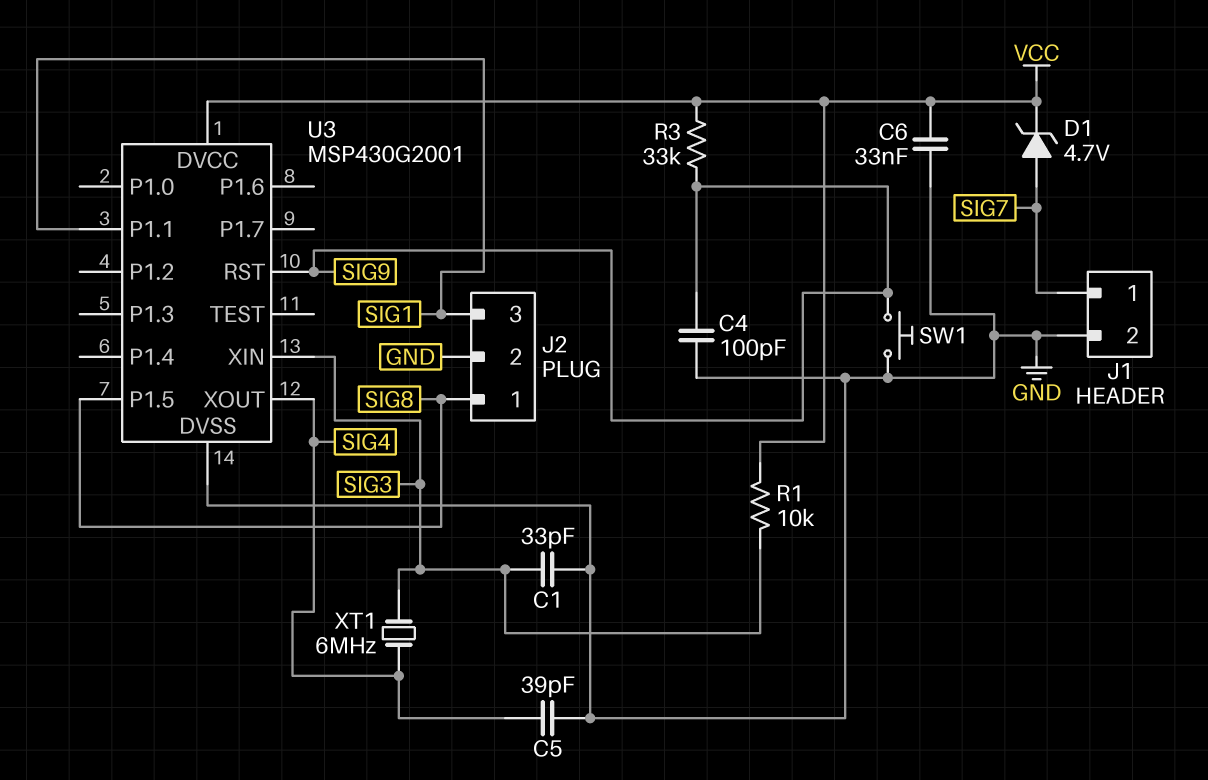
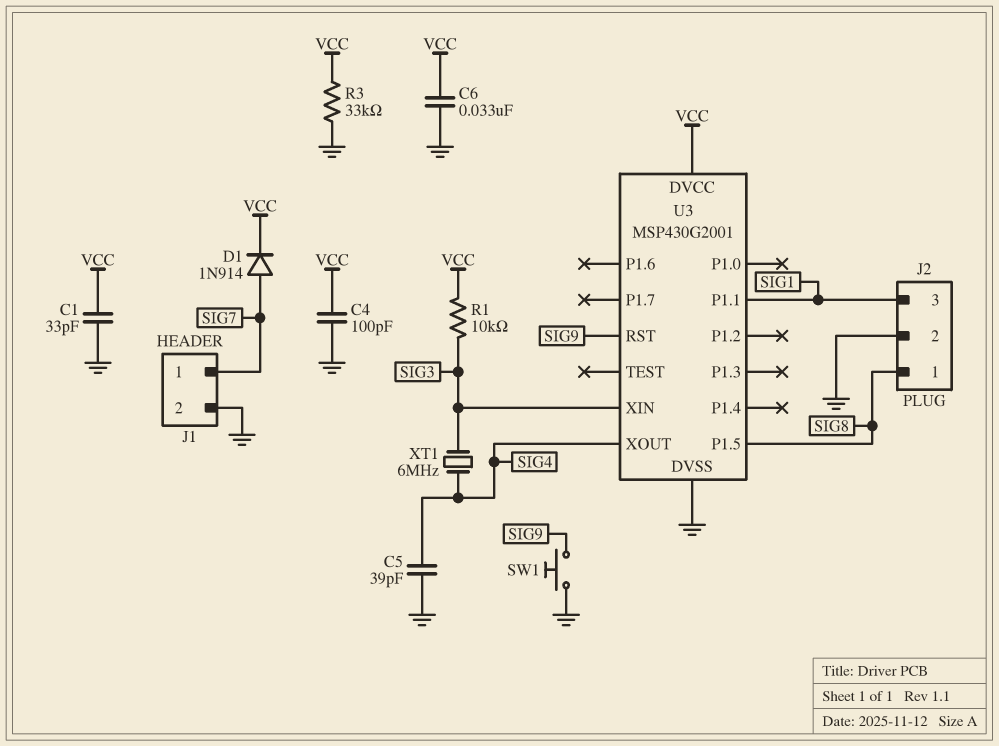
C1: 33pF (GND, SIG3) -> 33pF (GND, VCC)
C4: 100pF (GND, SIG9) -> 100pF (GND, VCC)
D1: zener 4.7V (A SIG7, K VCC) -> diode 1N914 (A SIG7, K VCC)
R3: 33k (SIG9, VCC) -> 33k (GND, VCC)

